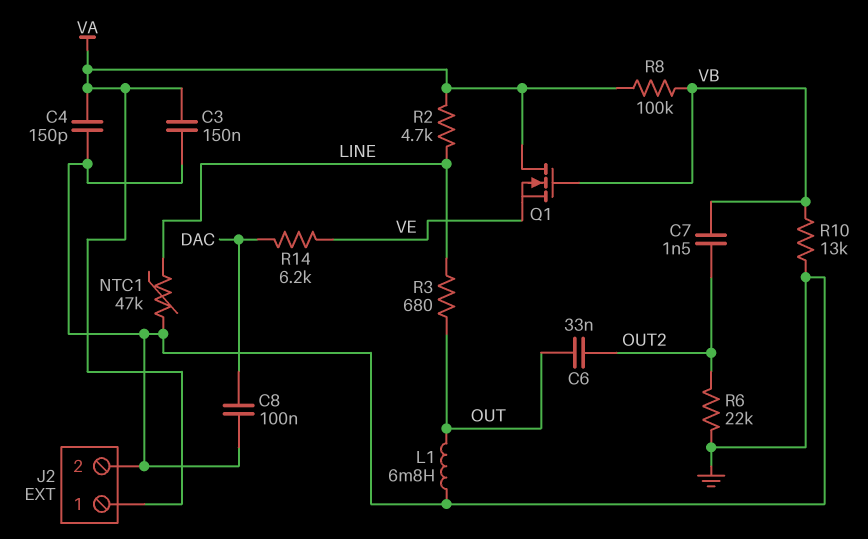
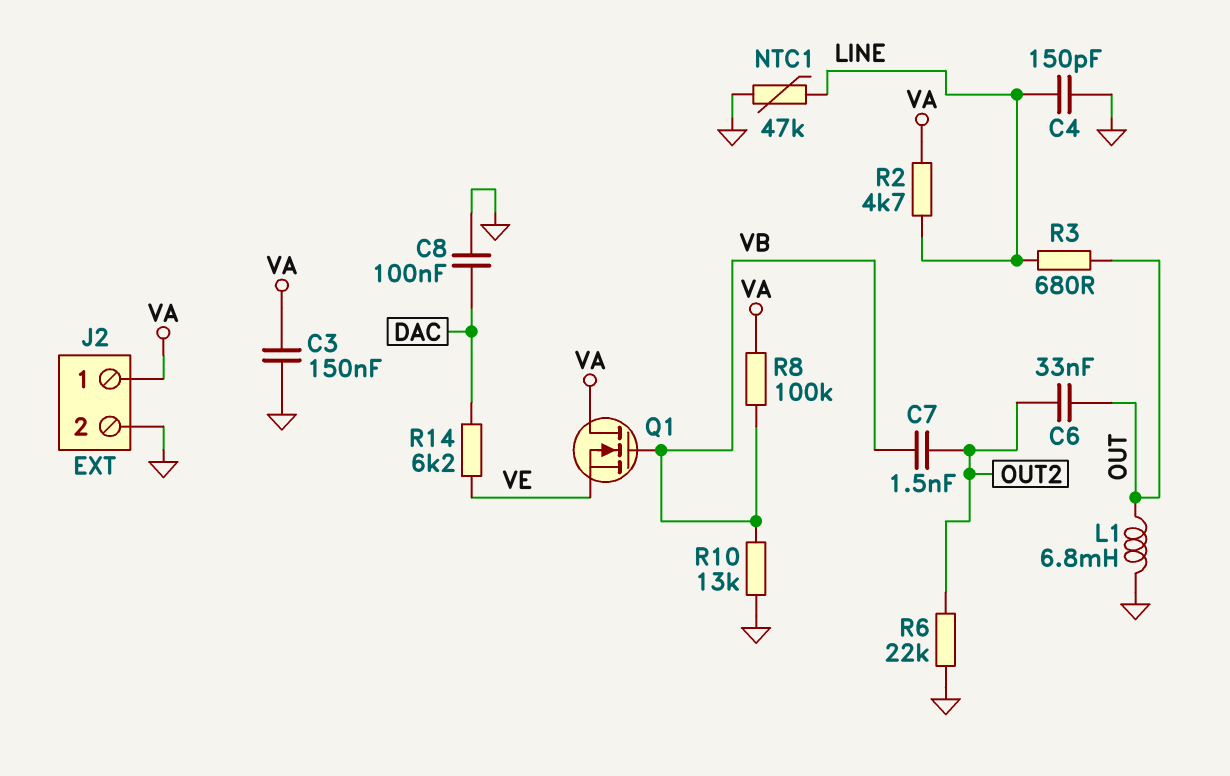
C4: 150pF (GND, VA) -> 150pF (GND, LINE)

